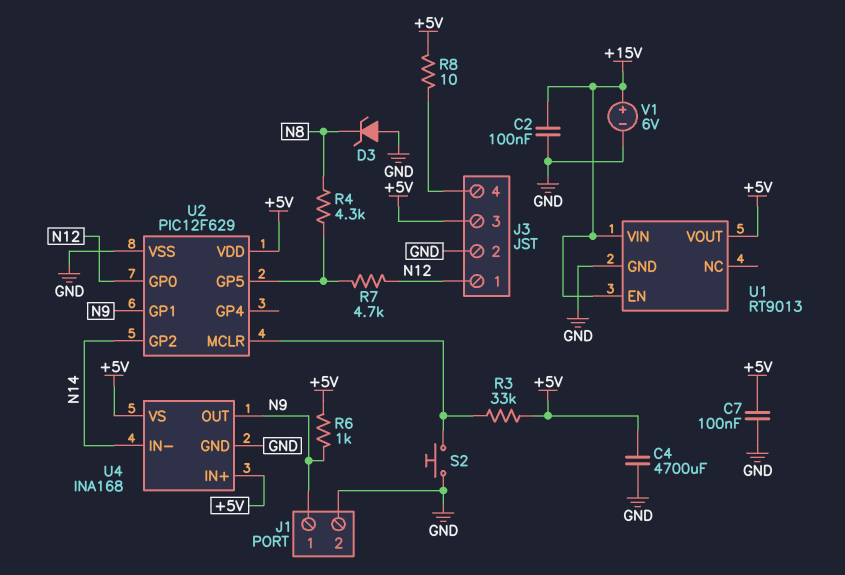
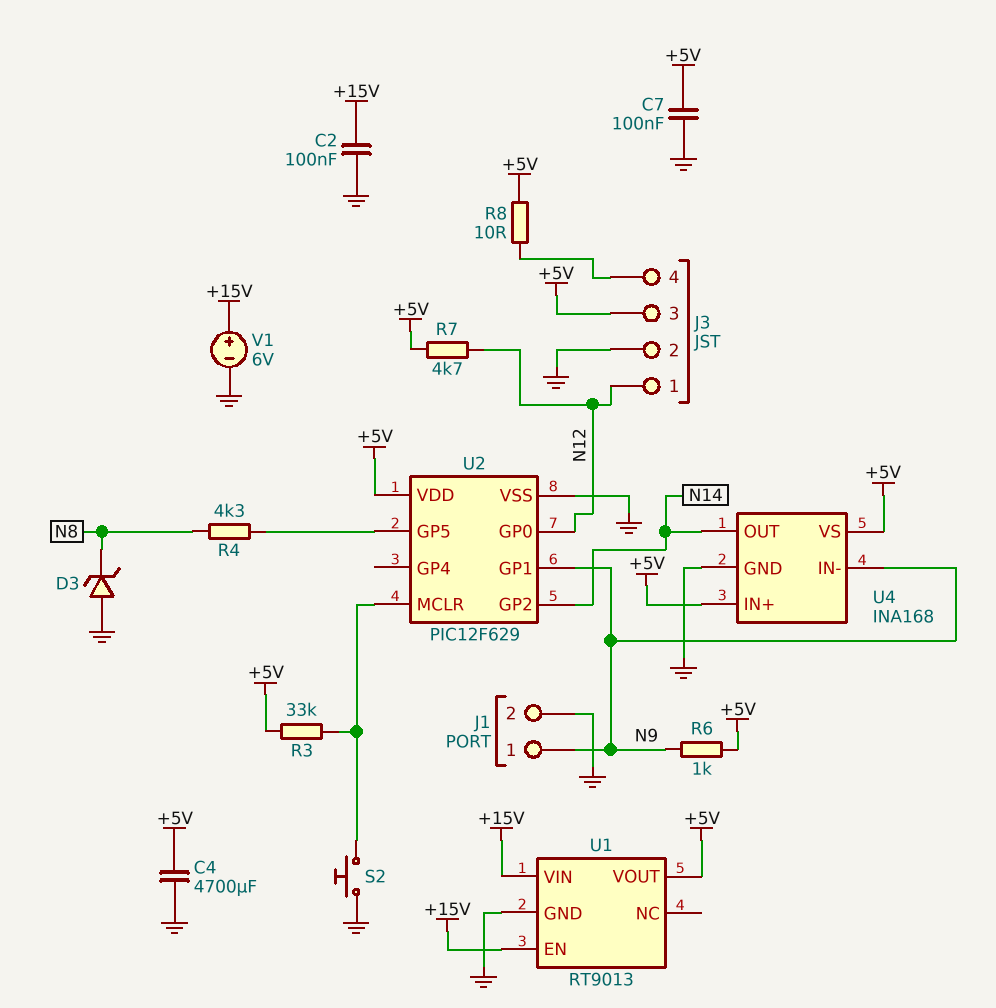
R7: 4.7k (N12, U2/GP5) -> 4.7k (+5V, N12)
U4 pin IN-: N14 -> N9
U4 pin OUT: N9 -> N14

